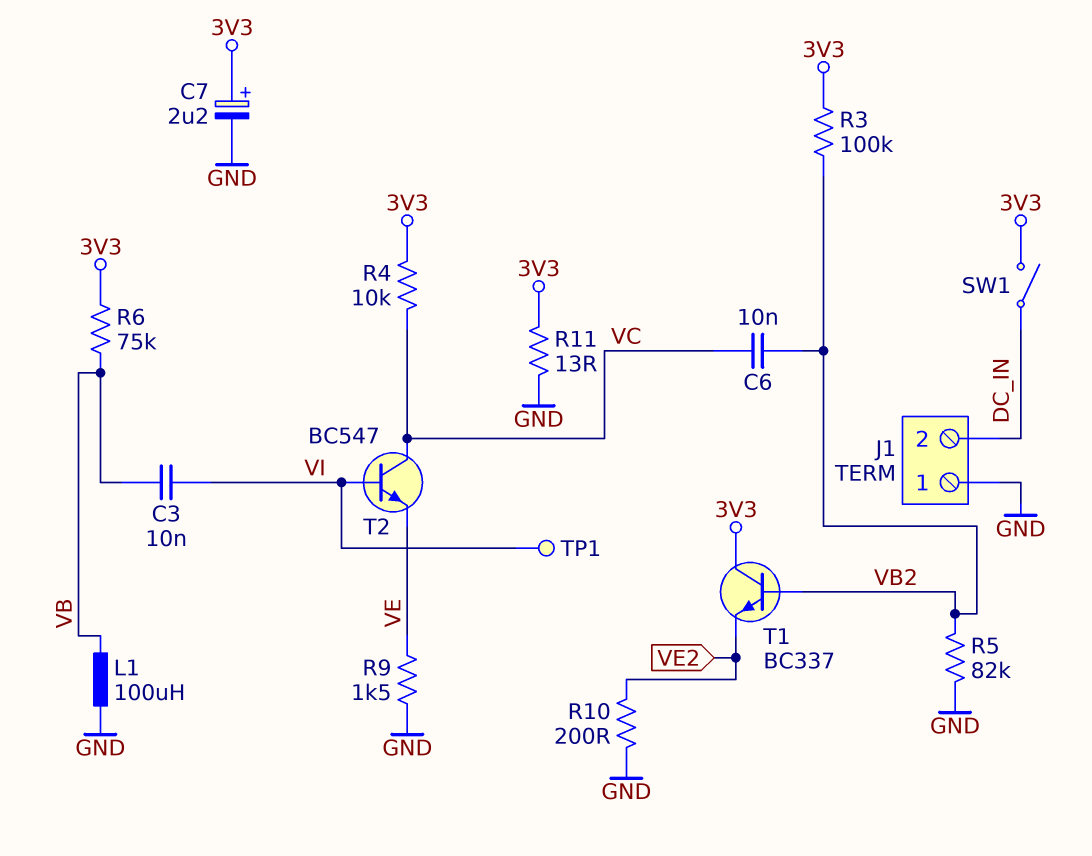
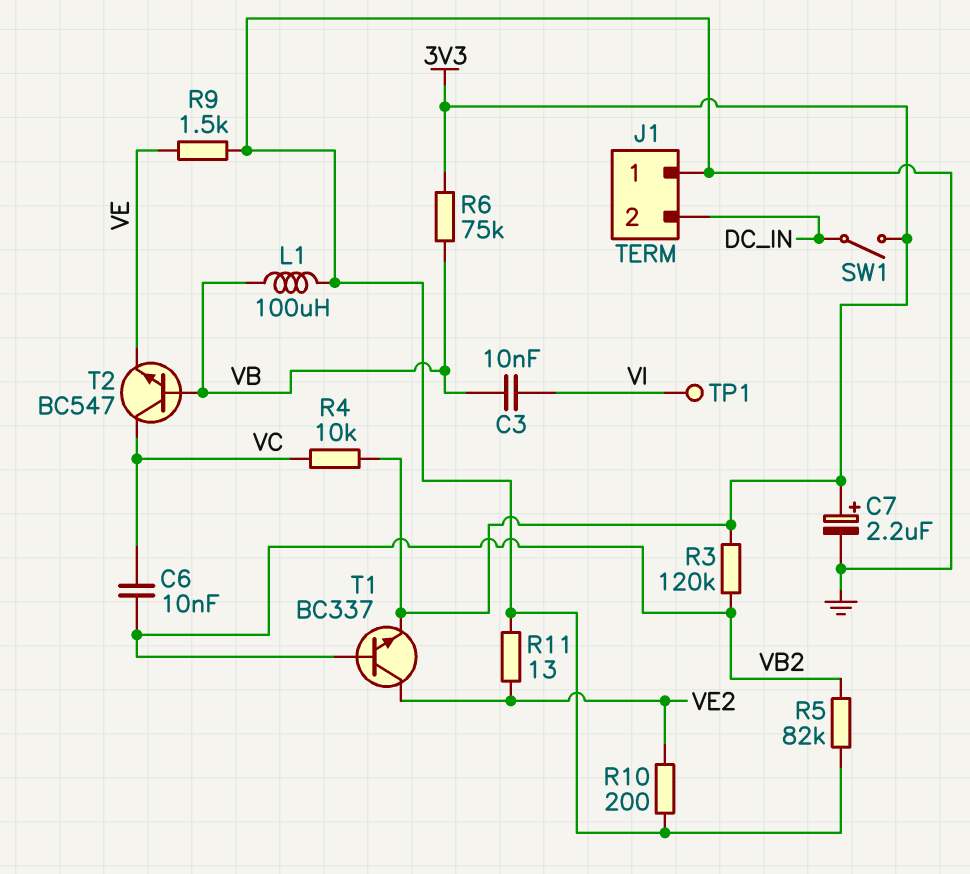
R3: 100k (3V3, VB2) -> 120k (3V3, VB2)
R11: 13 (3V3, GND) -> 13 (GND, VE2)
T1: NPN BC337 (B VB2, C 3V3, E VE2) -> NPN BC337 (B VB2, C VE2, E 3V3)
T2: NPN BC547 (B VI, C VC, E VE) -> NPN BC547 (B VB, C VC, E VE)

